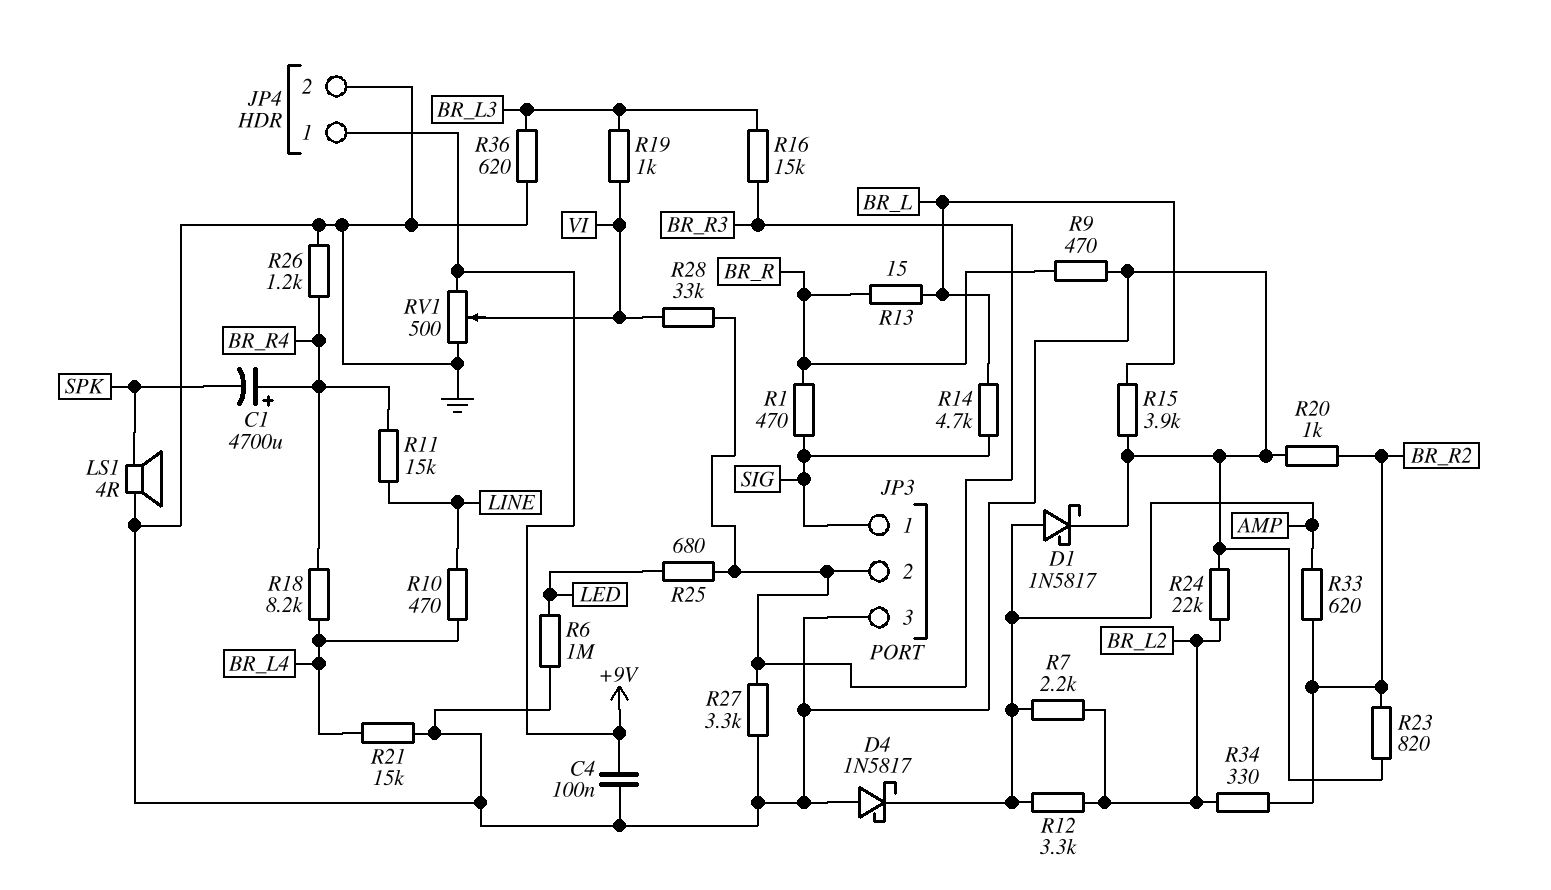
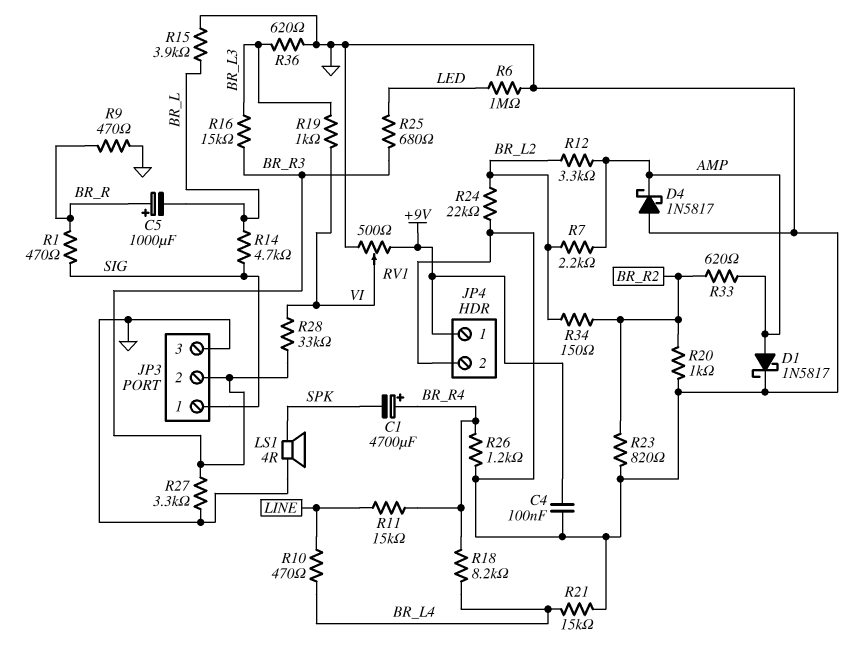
C5: none -> 1000uF (plus BR_R, minus BR_L)
R13: 15 (BR_L, BR_R) -> none
R34: 330 (BR_L2, BR_R2) -> 150 (BR_L2, BR_R2)

